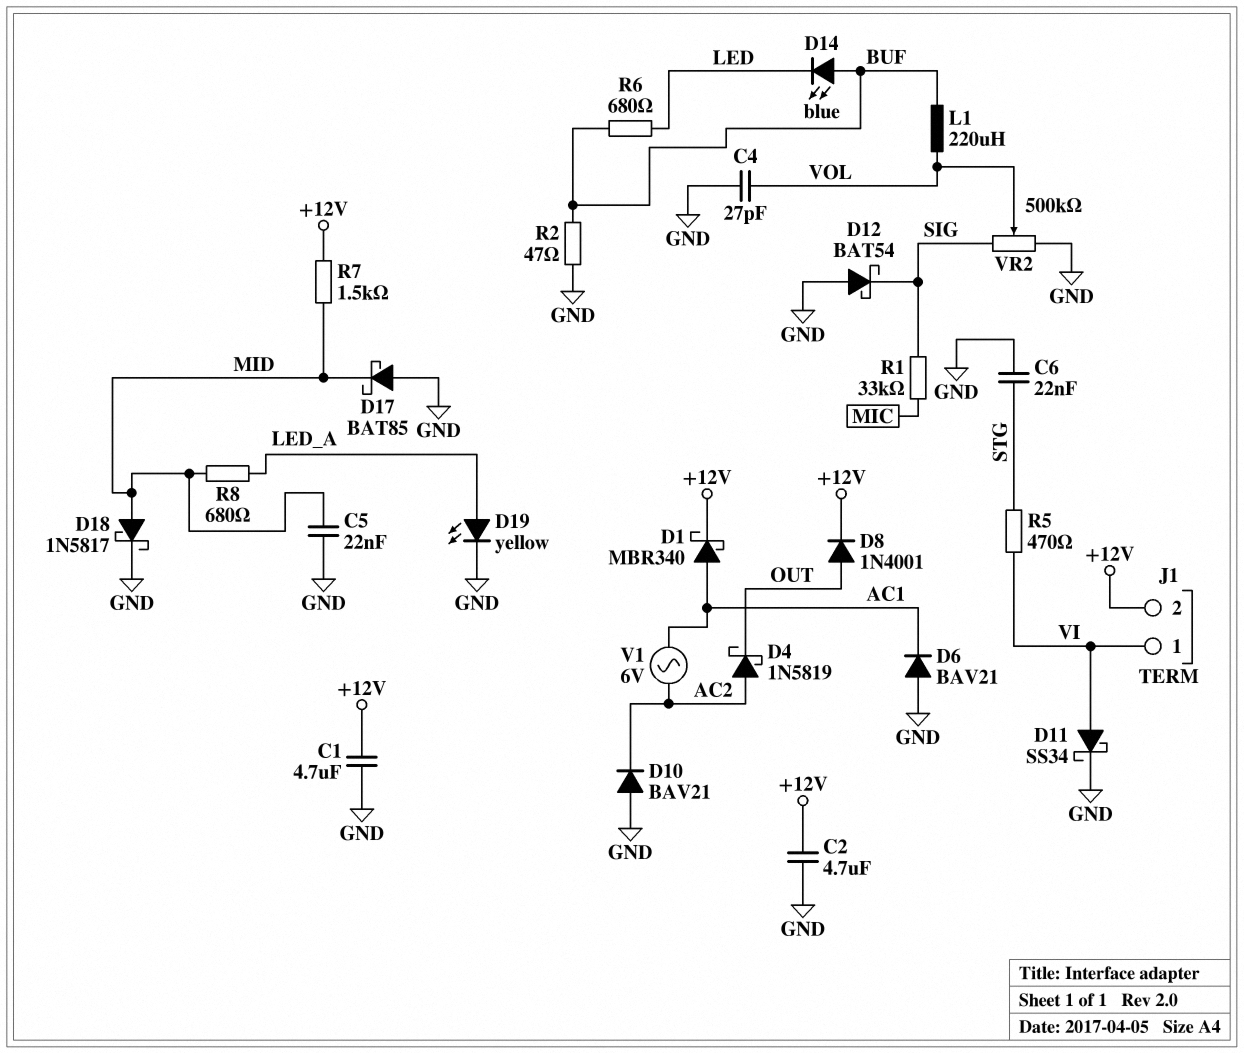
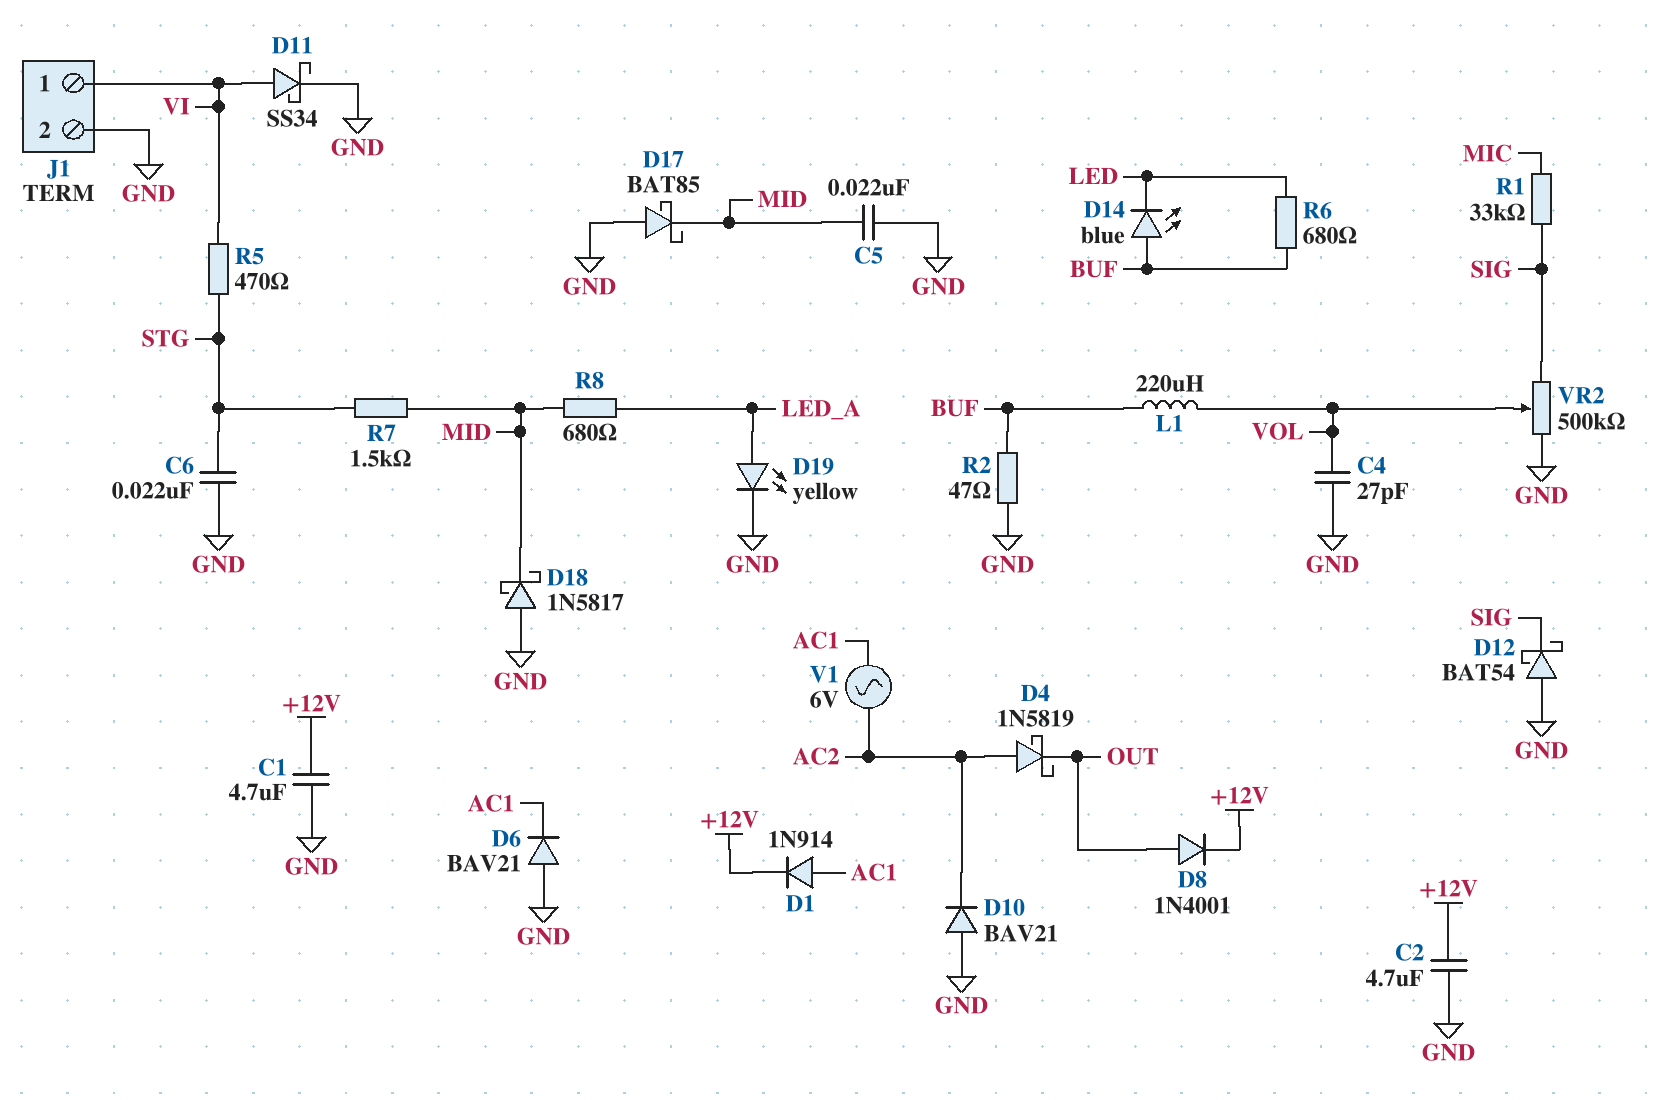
D1: schottky MBR340 (A AC1, K +12V) -> diode 1N914 (A AC1, K +12V)
D18: schottky 1N5817 (A MID, K GND) -> schottky 1N5817 (A GND, K MID)
J1 pin 2: +12V -> GND
R7: 1.5k (+12V, MID) -> 1.5k (MID, STG)

